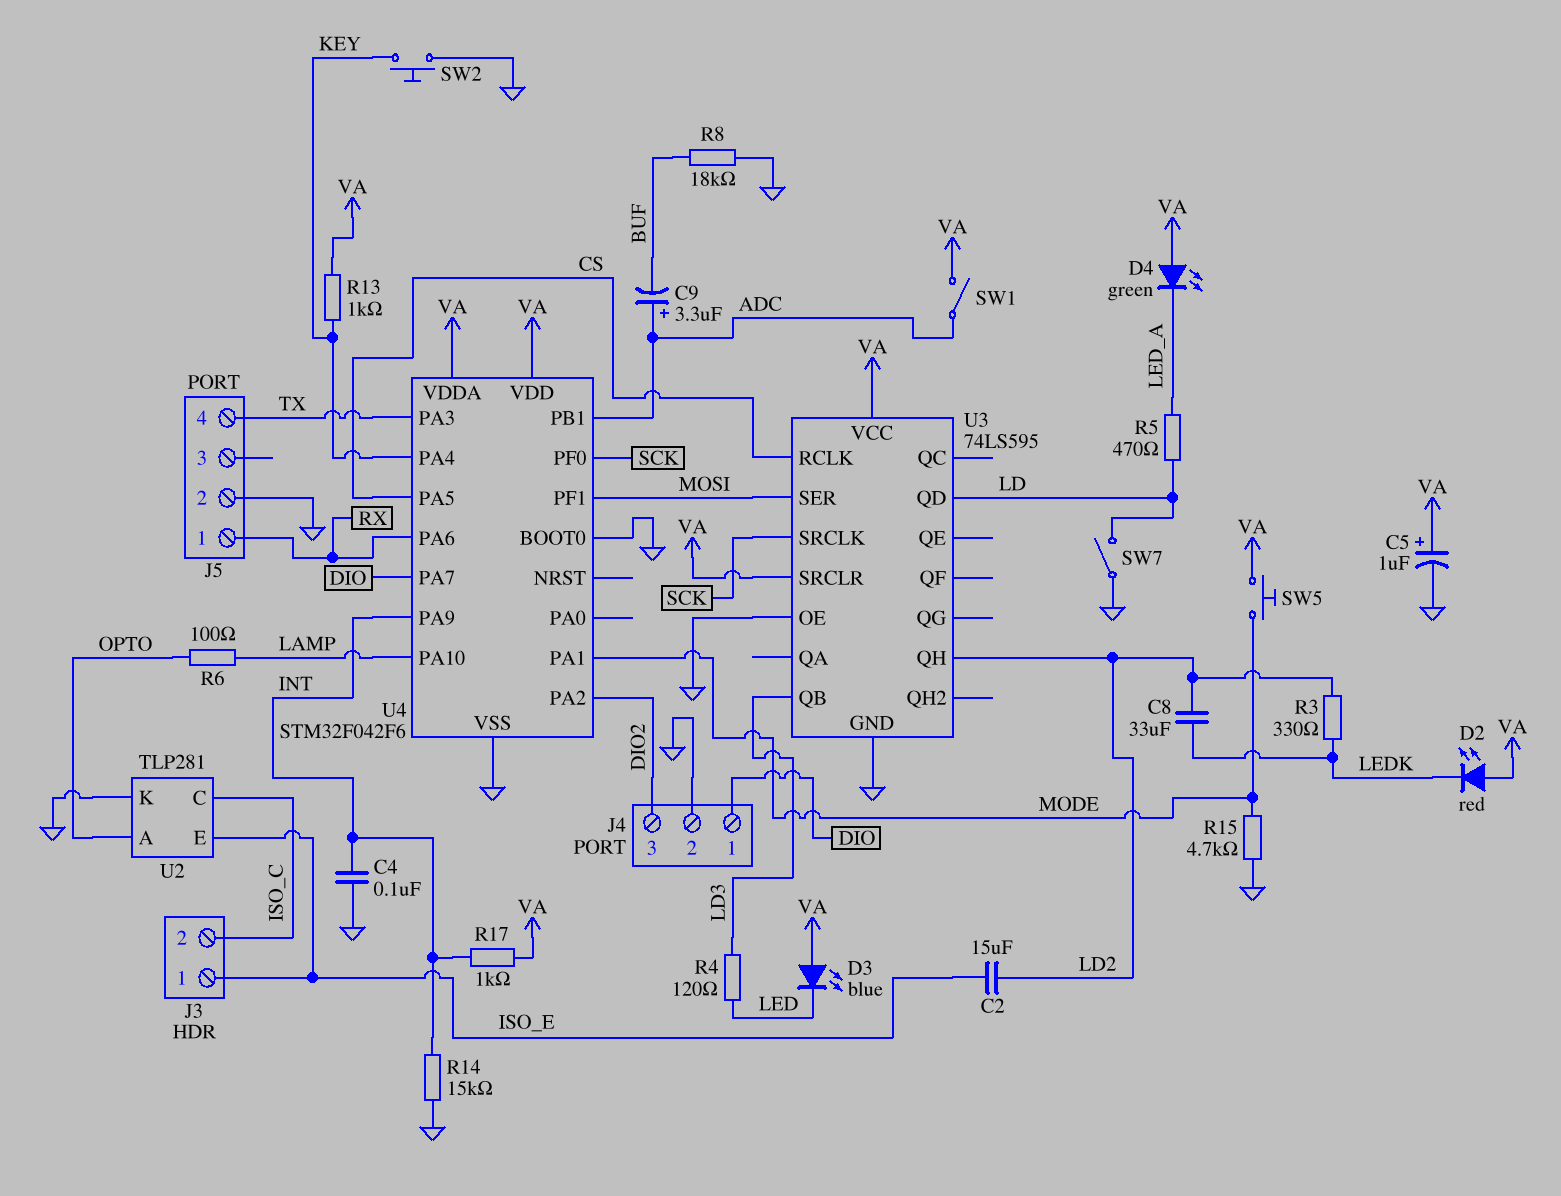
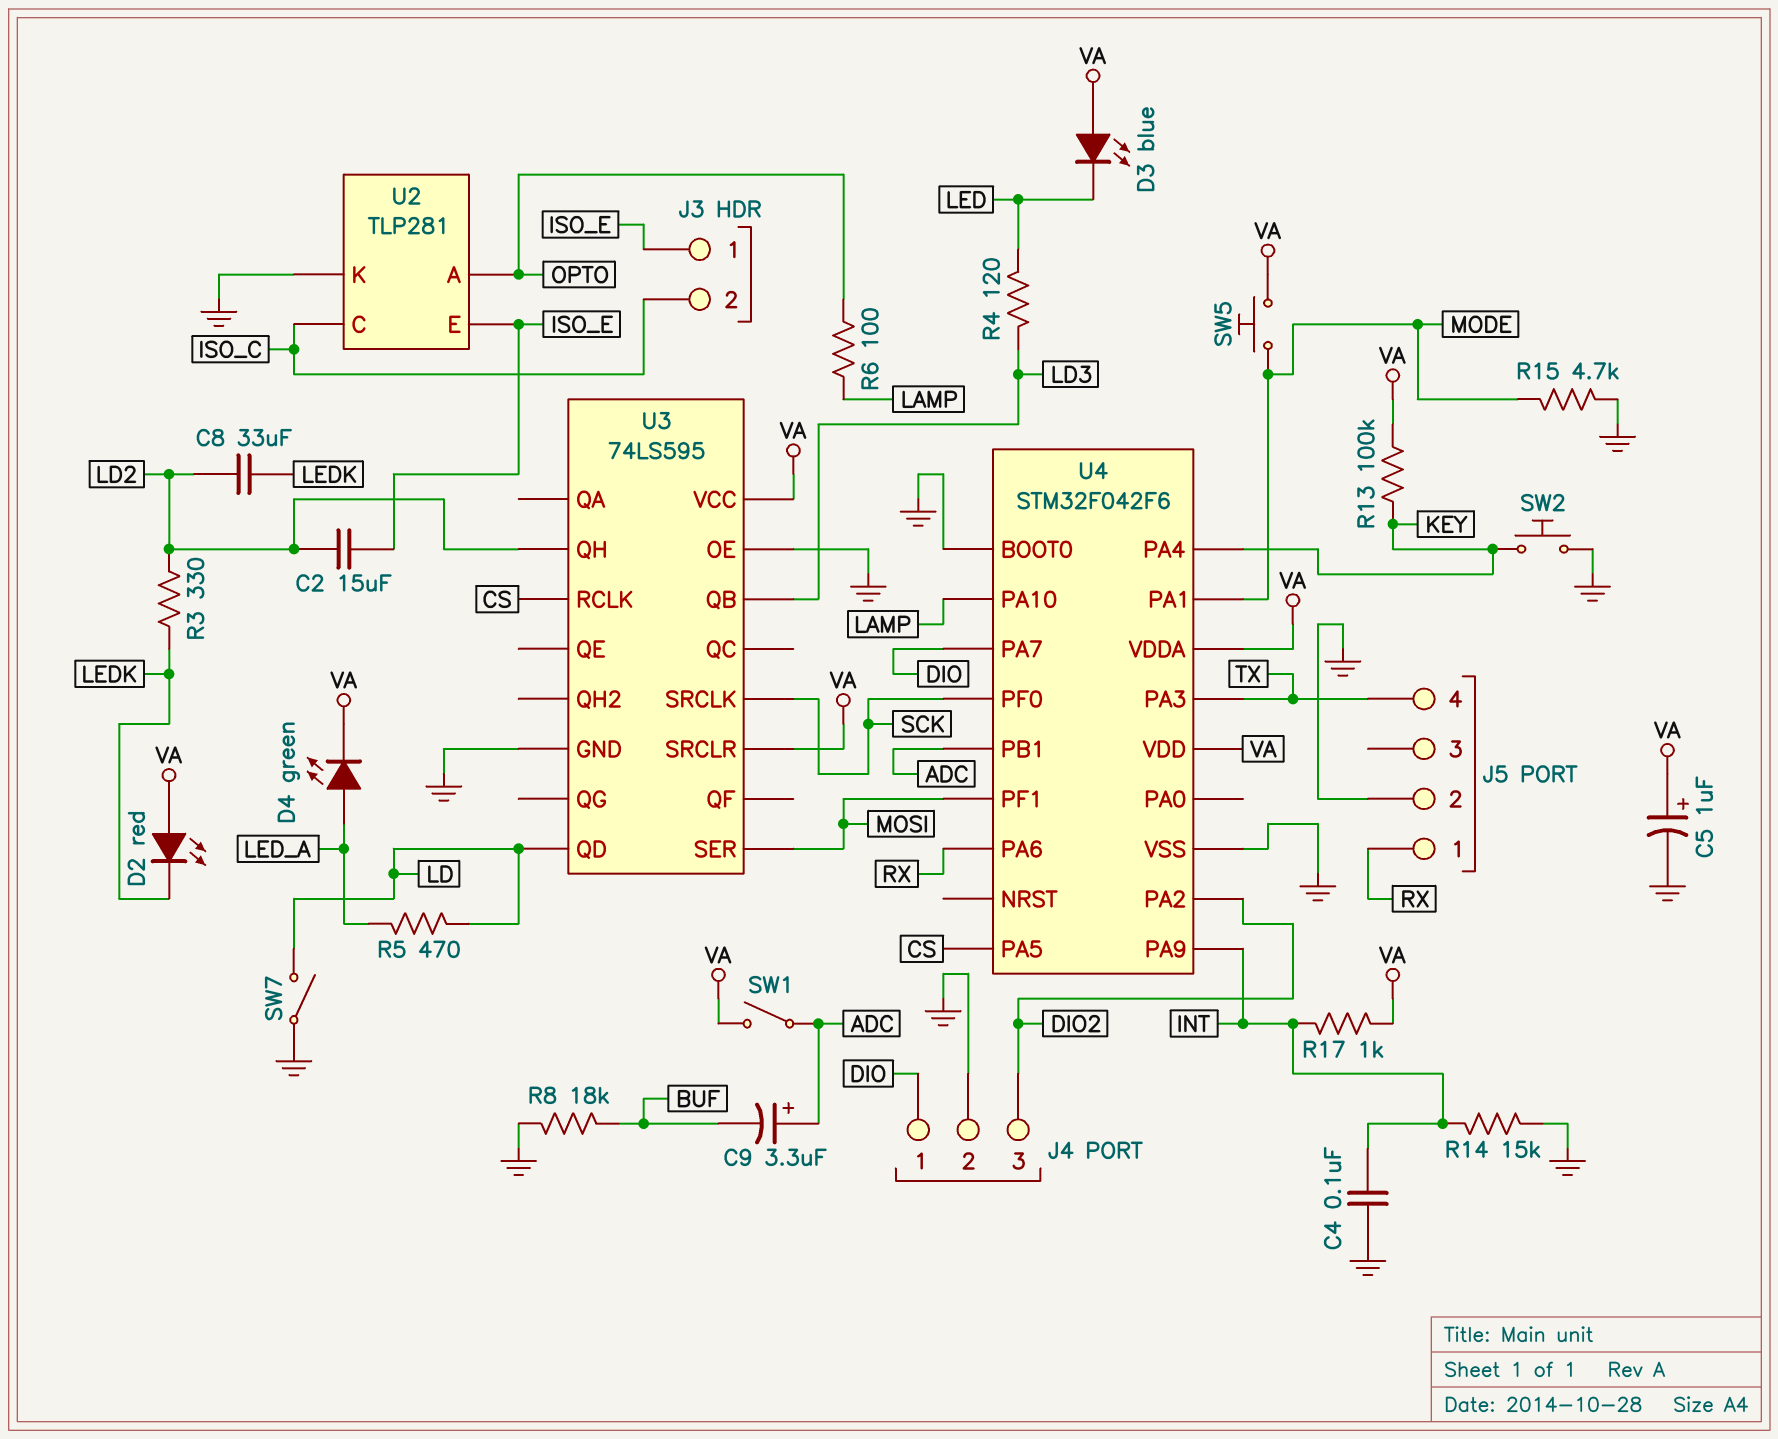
D4: LED green (A VA, K LED_A) -> LED green (A LED_A, K VA)
R13: 1k (KEY, VA) -> 100k (KEY, VA)

